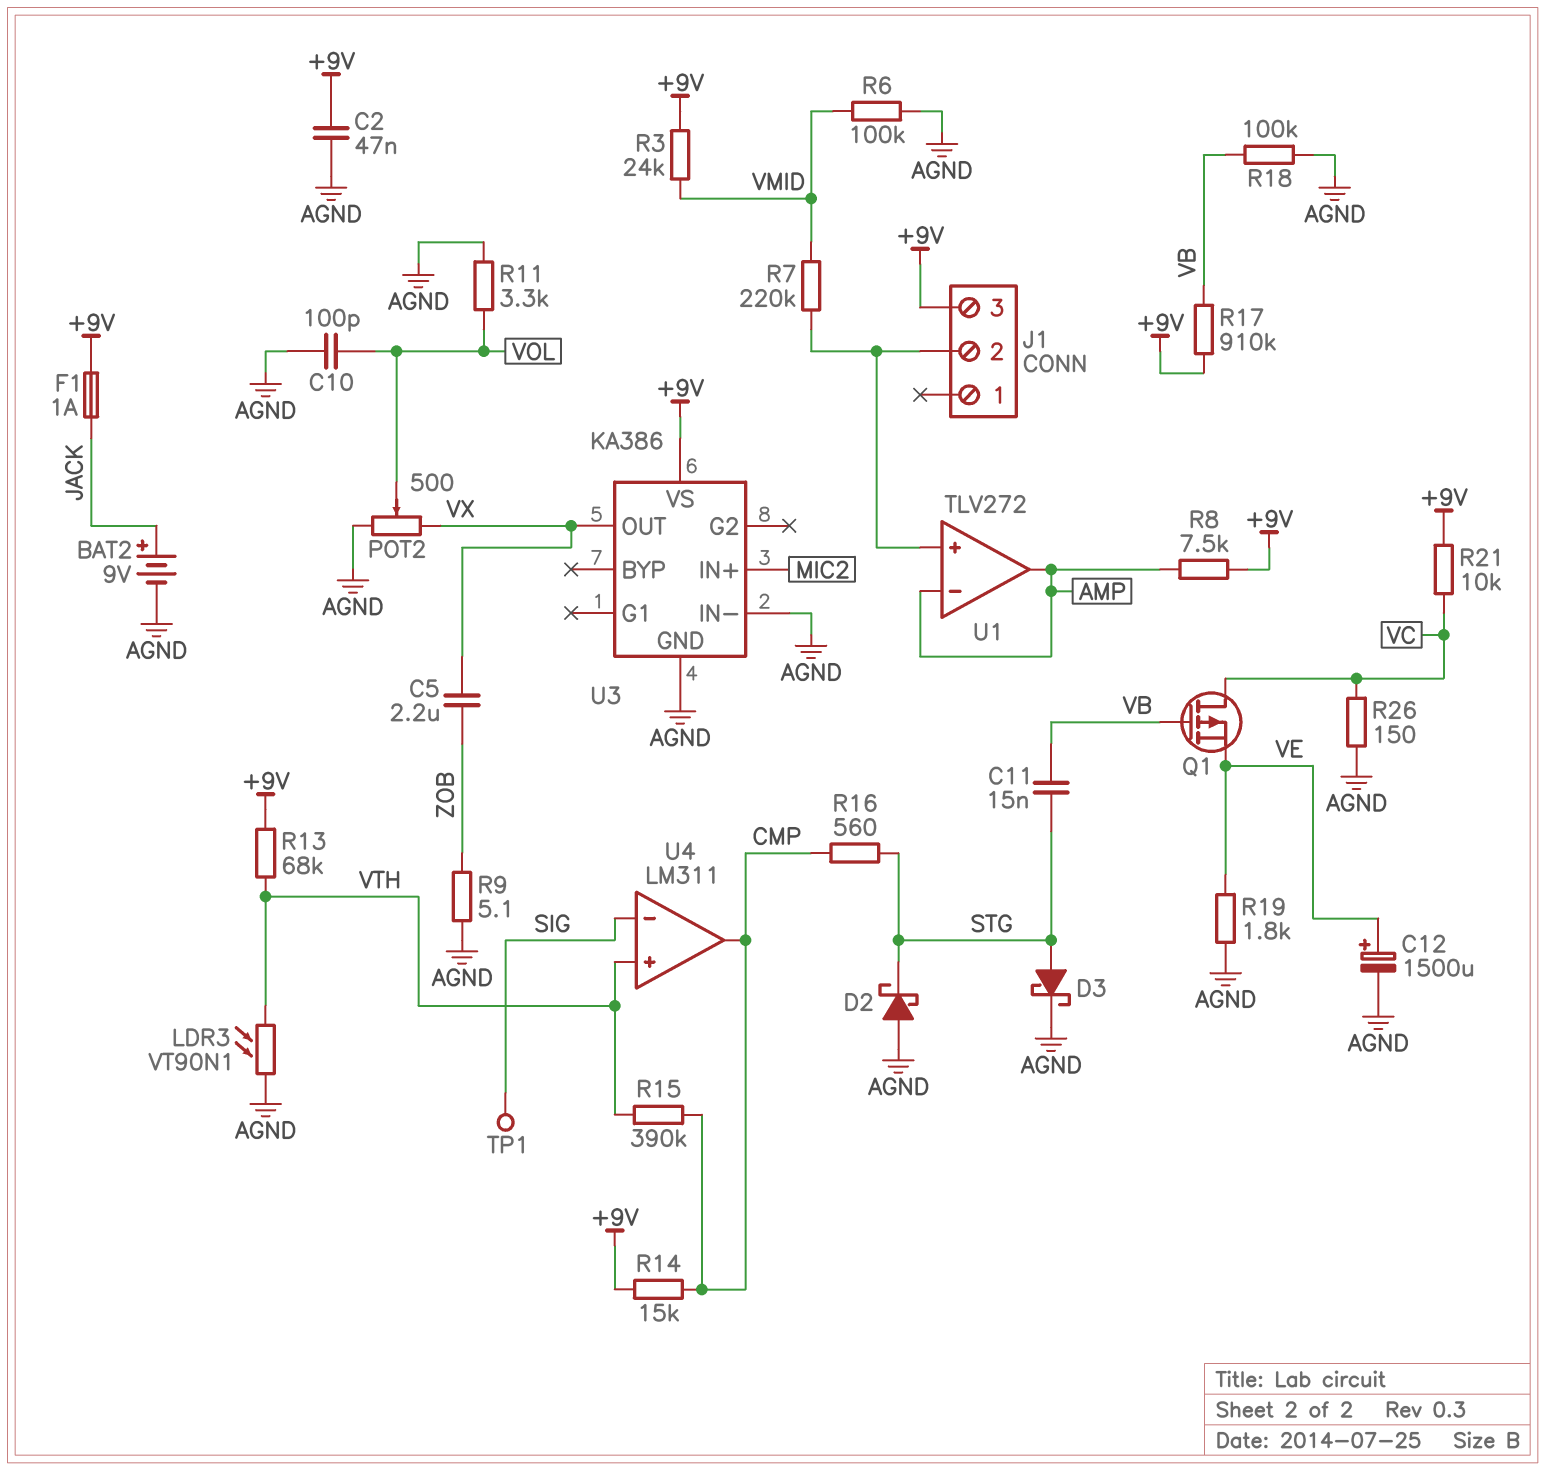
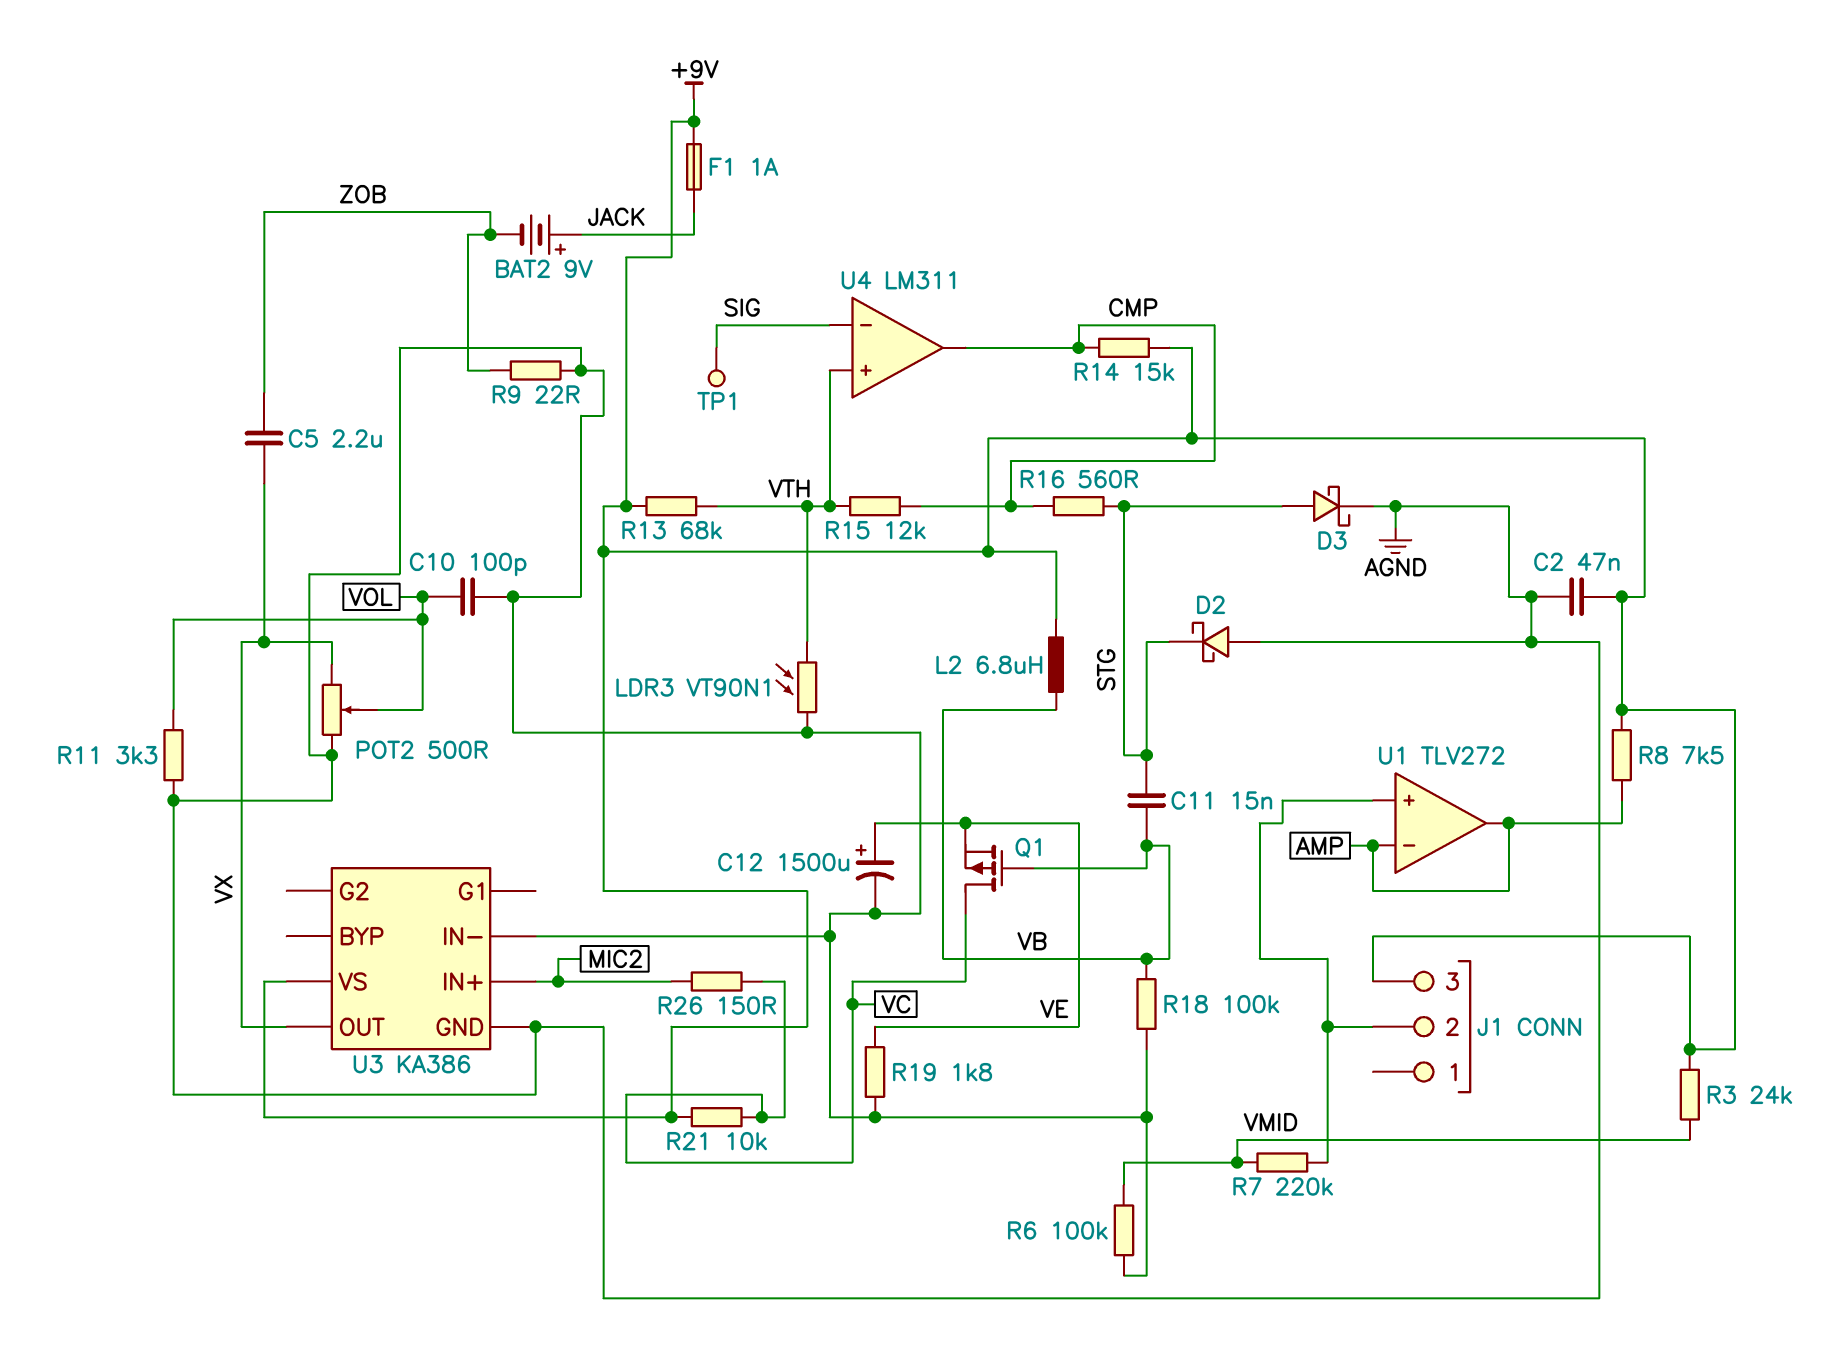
BAT2: 9V (plus JACK, minus AGND) -> 9V (plus JACK, minus ZOB)
L2: none -> 6.8uH (+9V, VB)
R9: 5.1 (AGND, ZOB) -> 22 (AGND, ZOB)
R15: 390k (CMP, VTH) -> 12k (CMP, VTH)
R17: 910k (+9V, VB) -> none
R26: 150 (AGND, VC) -> 150 (MIC2, VC)

